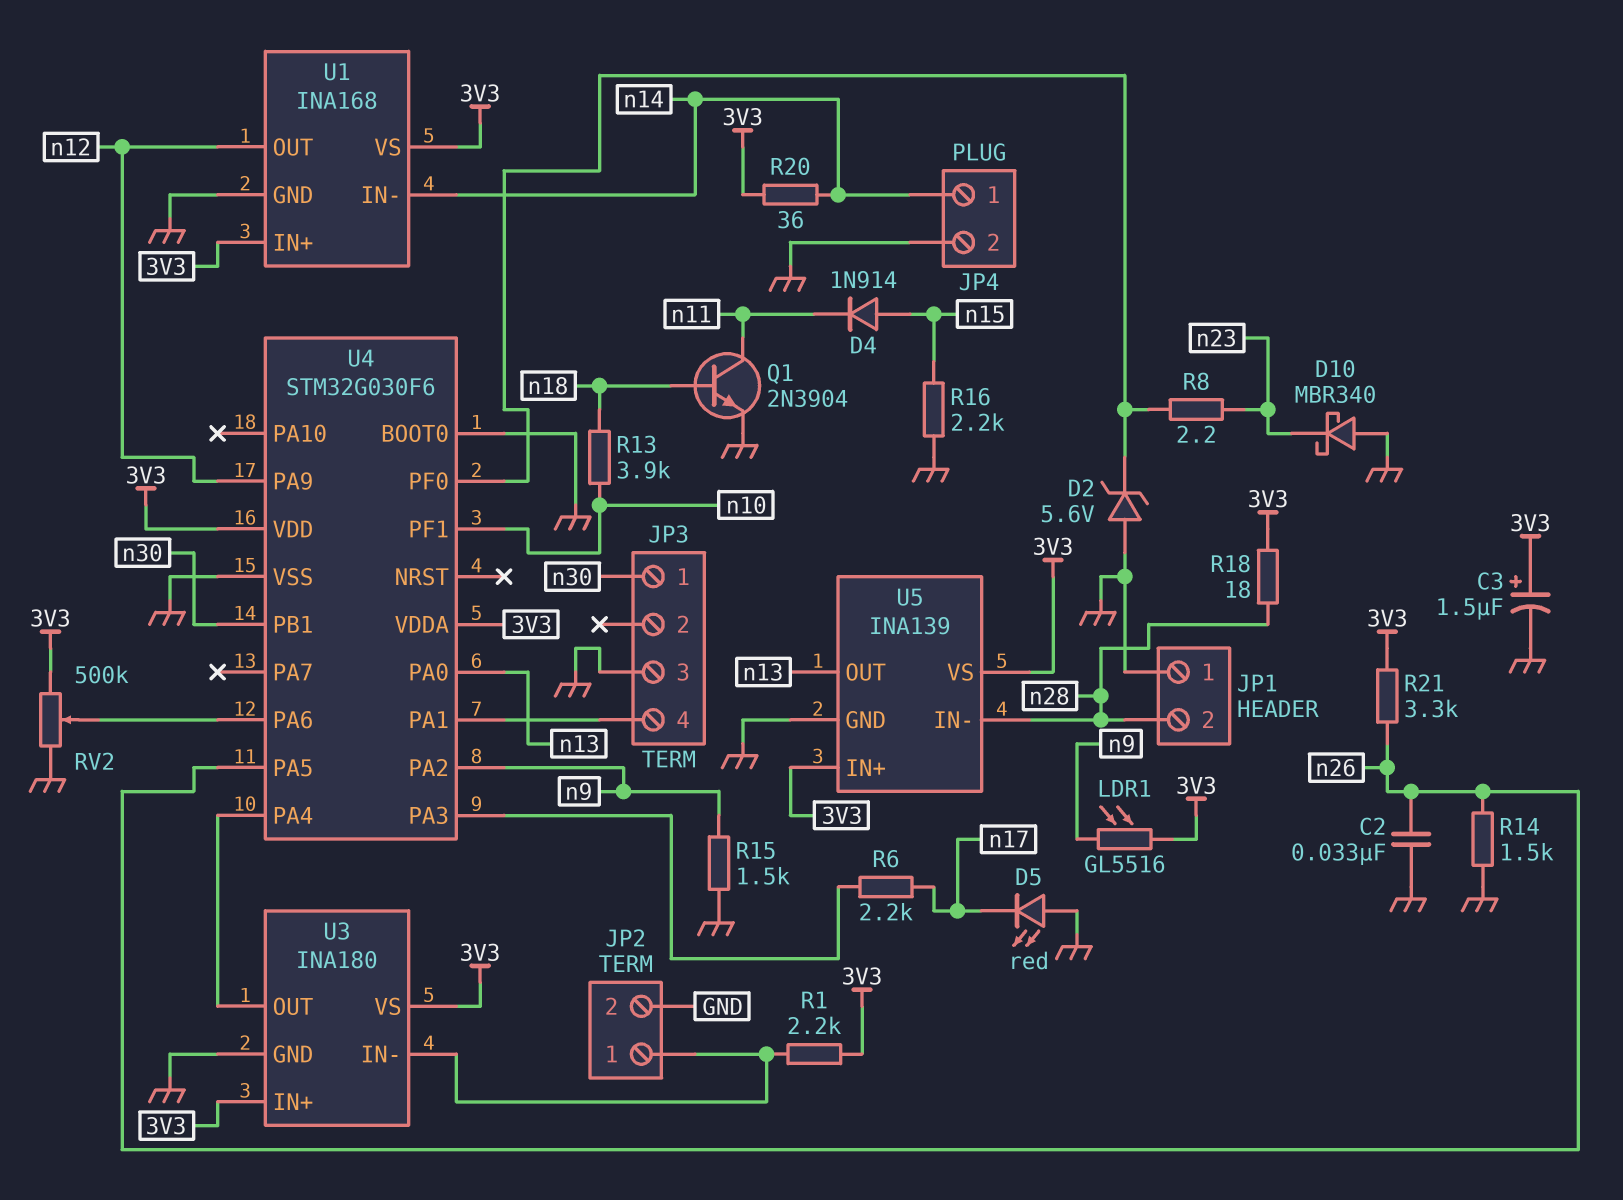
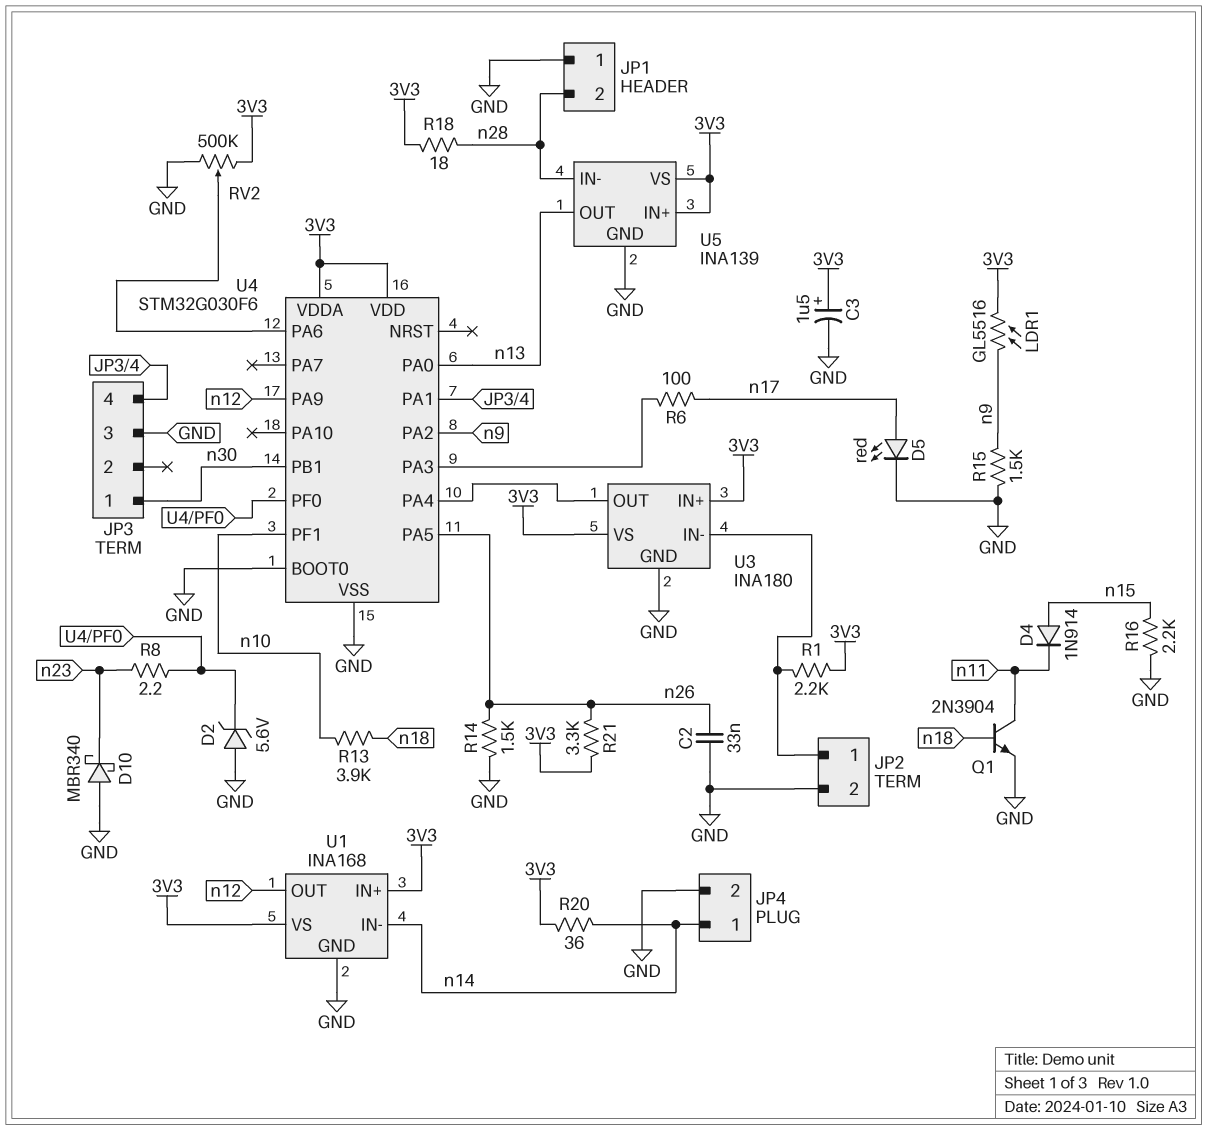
D5: LED red (A GND, K n17) -> LED red (A n17, K GND)
R6: 2.2k (U4/PA3, n17) -> 100 (U4/PA3, n17)

